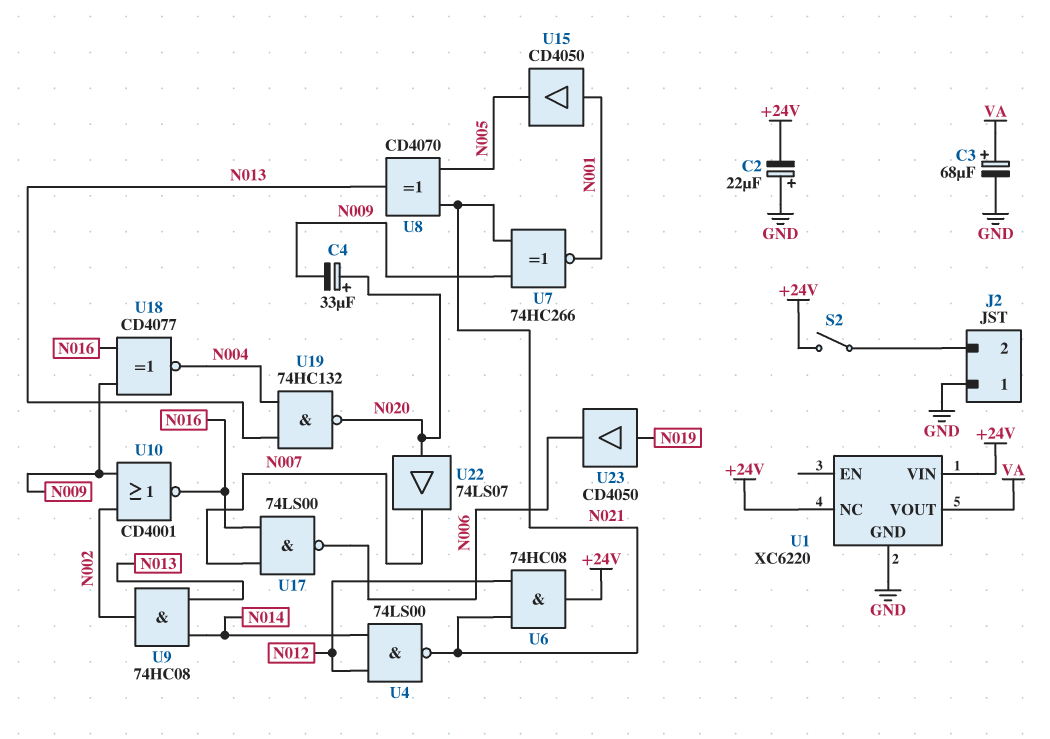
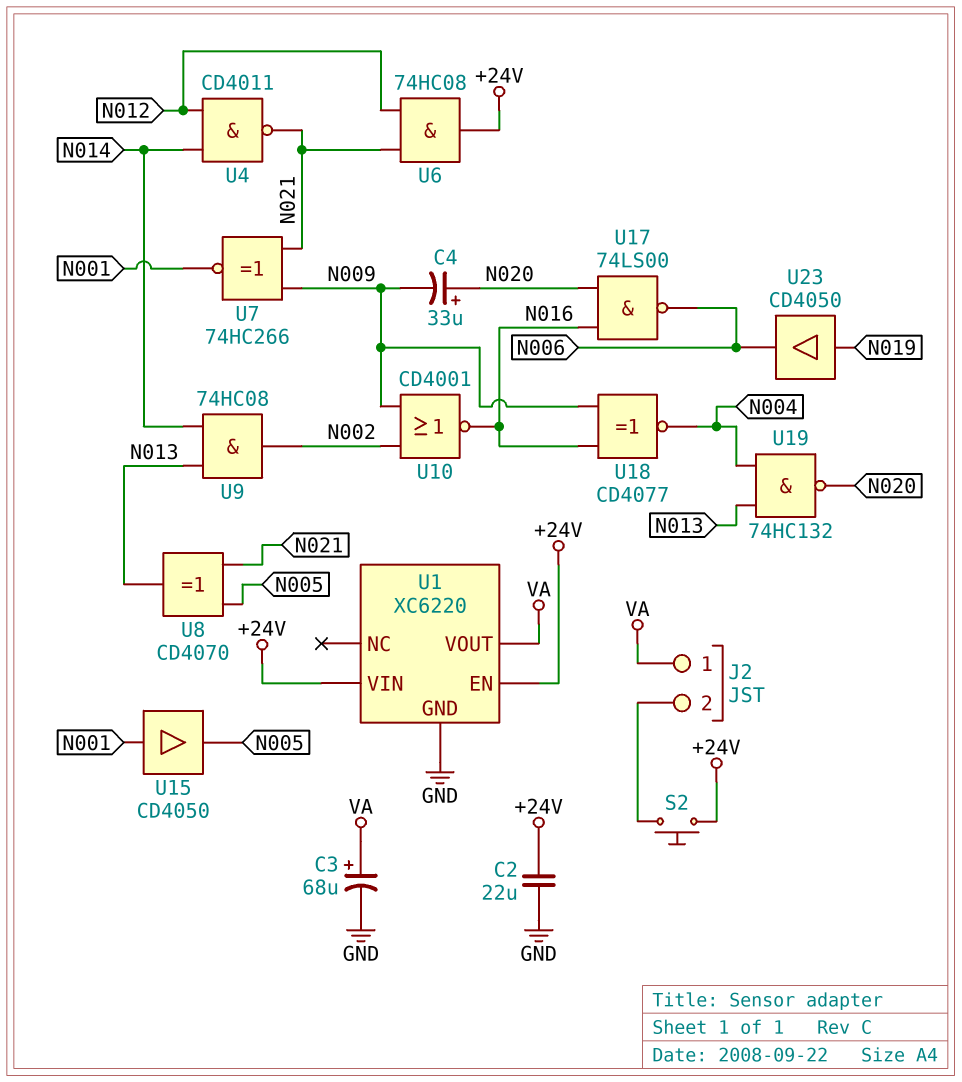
C2: 22uF (plus GND, minus +24V) -> 22uF (+24V, GND)
J2 pin 1: GND -> VA
S2: switch (+24V, J2/2) -> button (+24V, J2/2)
U1 pin EN: none -> +24V
U1 pin NC: +24V -> none
U4: NAND 74LS00 (in N012, in N014, out N021) -> NAND CD4011 (in N012, in N014, out N021)
U17: NAND 74LS00 (in N007, in N016, out N006) -> NAND 74LS00 (in N016, in N020, out N006)
U22: buffer 74LS07 (in N020, out N007) -> none

